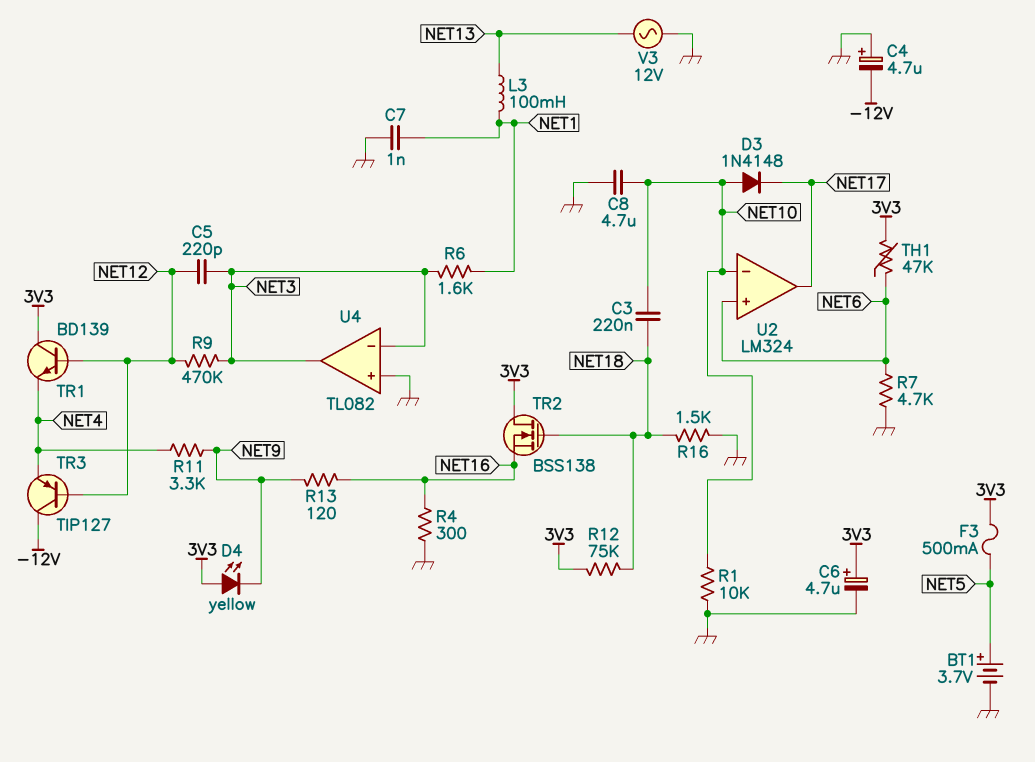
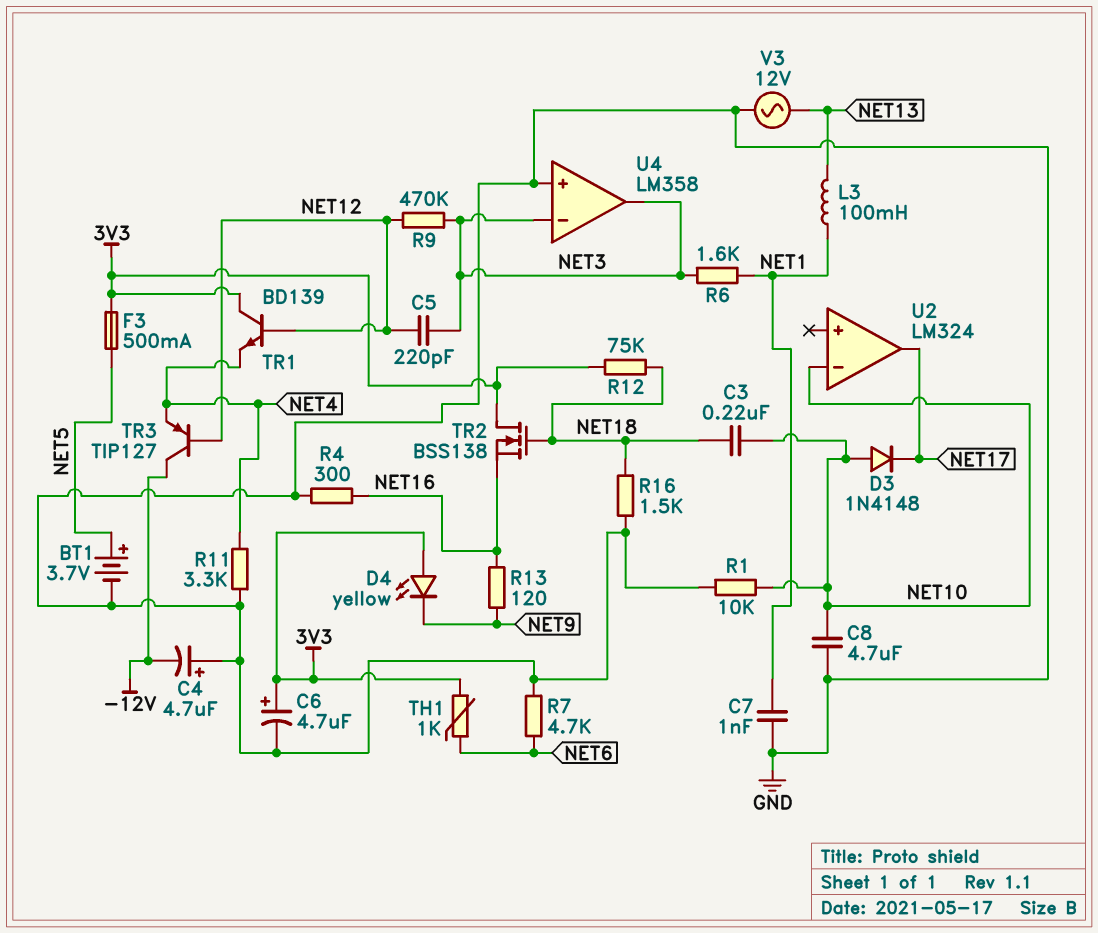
R11: 3.3k (NET4, NET9) -> 3.3k (GND, NET4)
TH1: 47k (3V3, NET6) -> 1k (3V3, NET6)
U2 pin in+: NET6 -> none
U4: TL082 -> LM358

